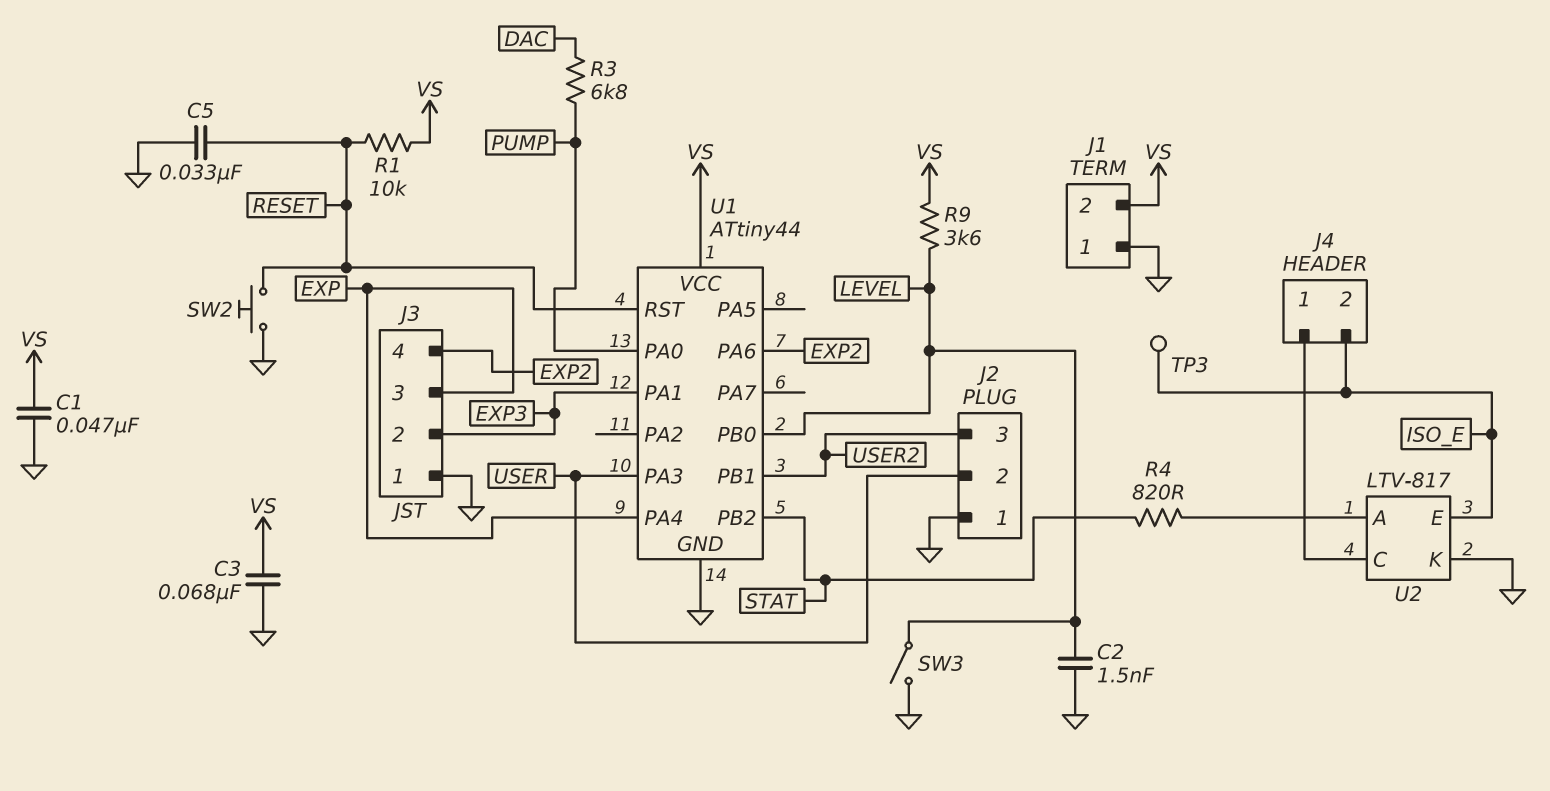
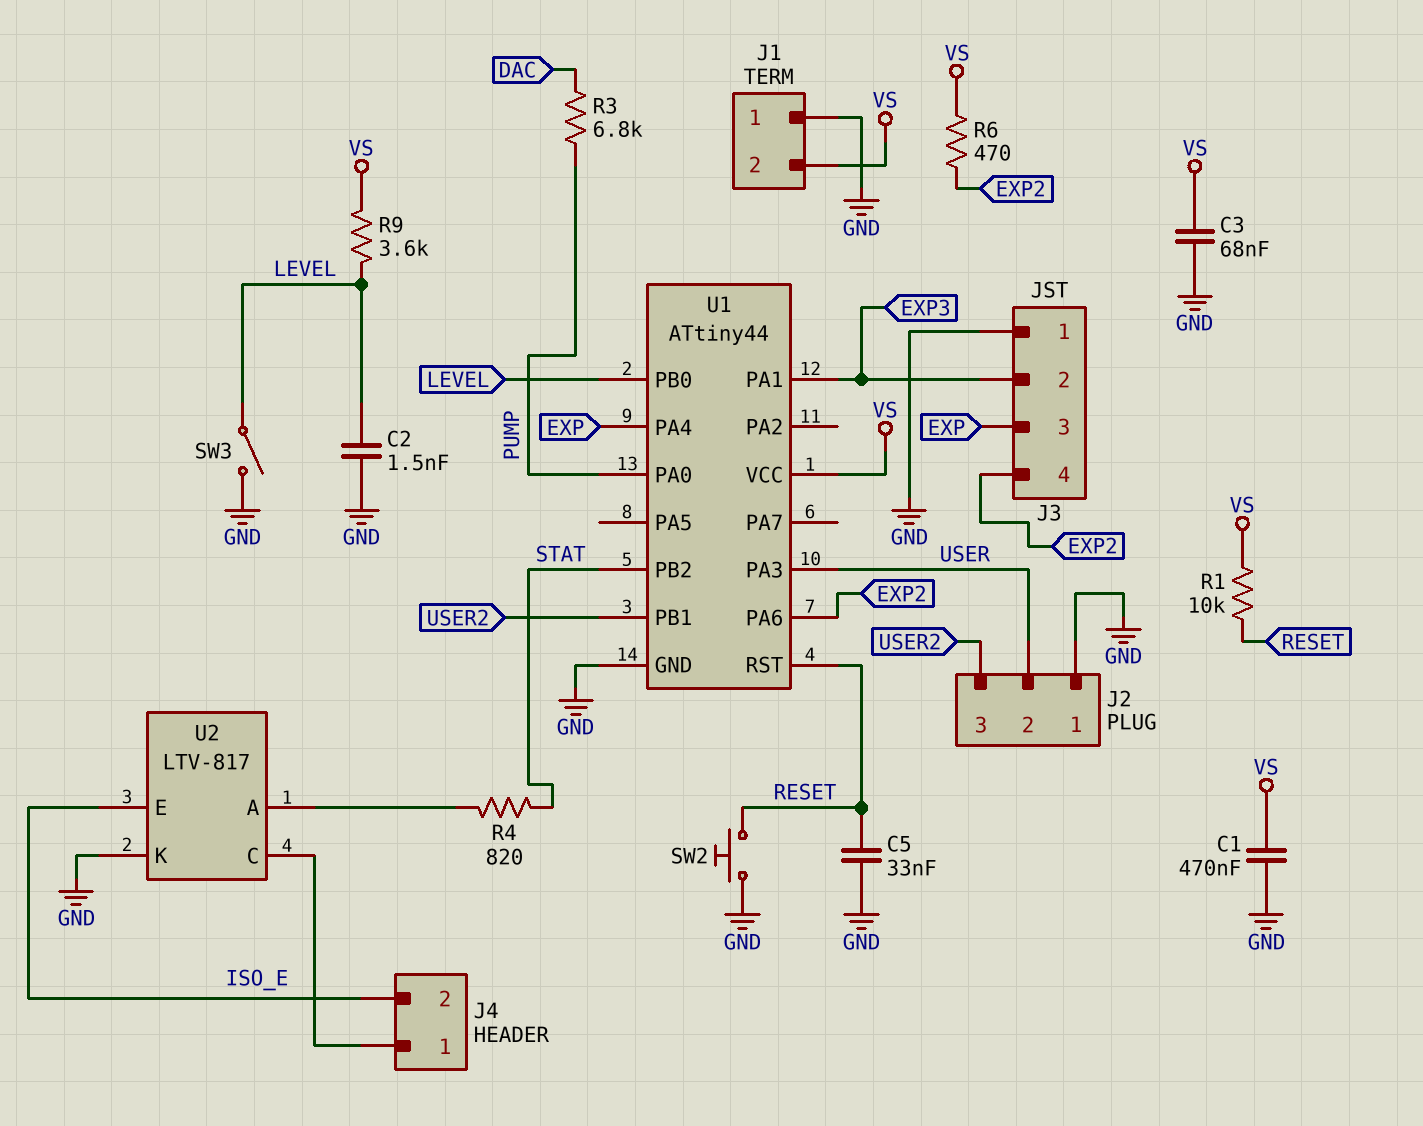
C1: 47nF (GND, VS) -> 470nF (GND, VS)
R6: none -> 470 (EXP2, VS)
TP3: test point (ISO_E) -> none

